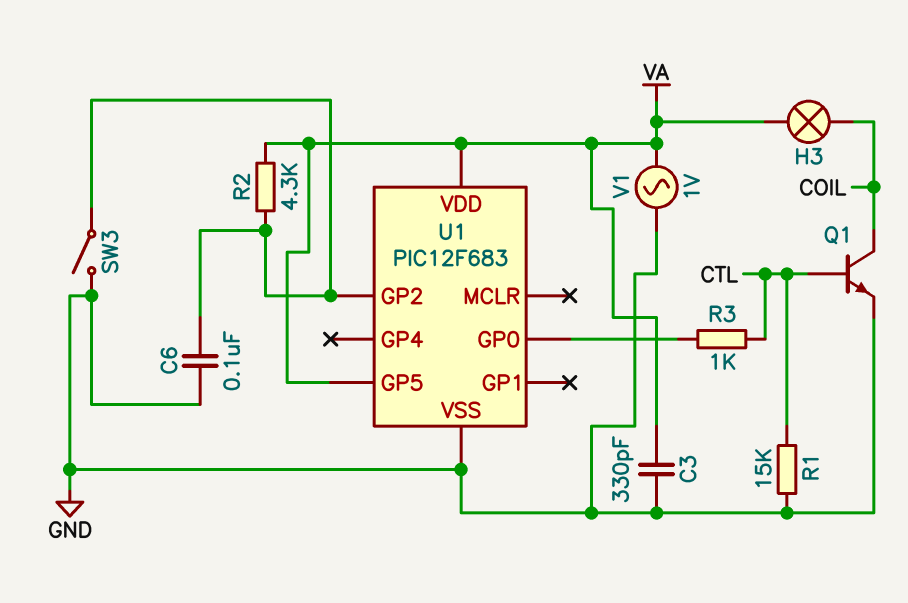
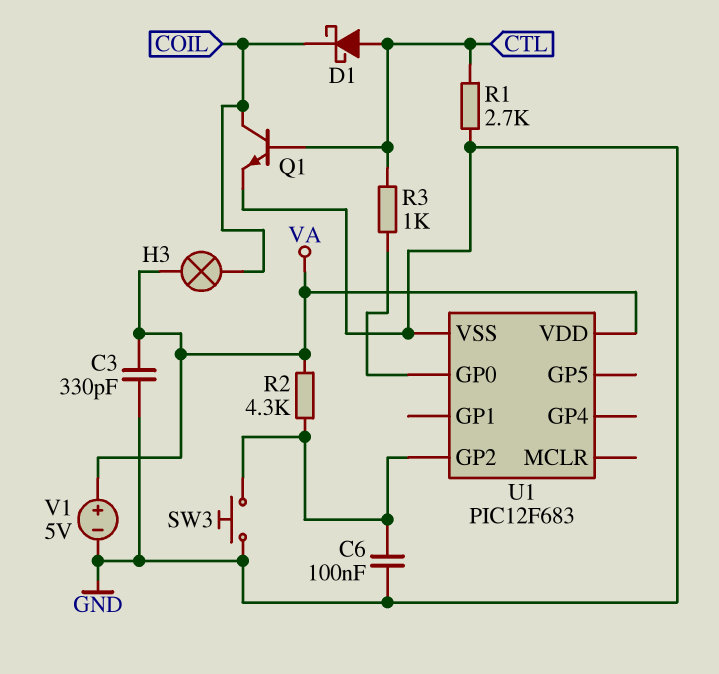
D1: none -> schottky (A CTL, K COIL)
R1: 15k (CTL, GND) -> 2.7k (CTL, GND)
SW3: switch (GND, U1/GP2) -> button (GND, U1/GP2)
U1 pin GP5: VA -> none
V1: AC 1V (GND, VA) -> 5V (plus VA, minus GND)

